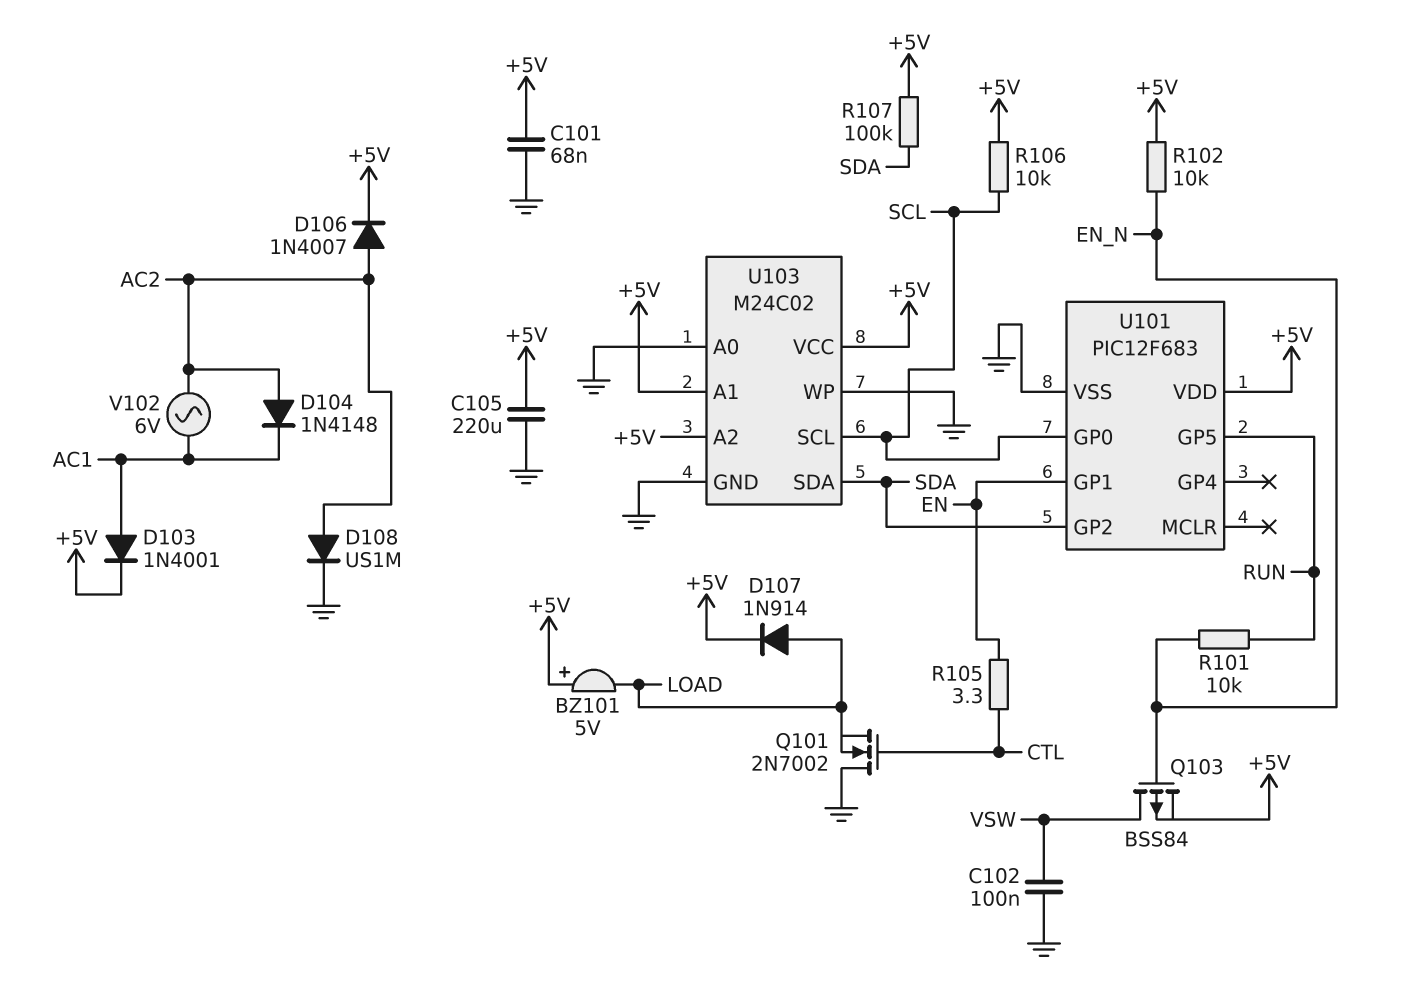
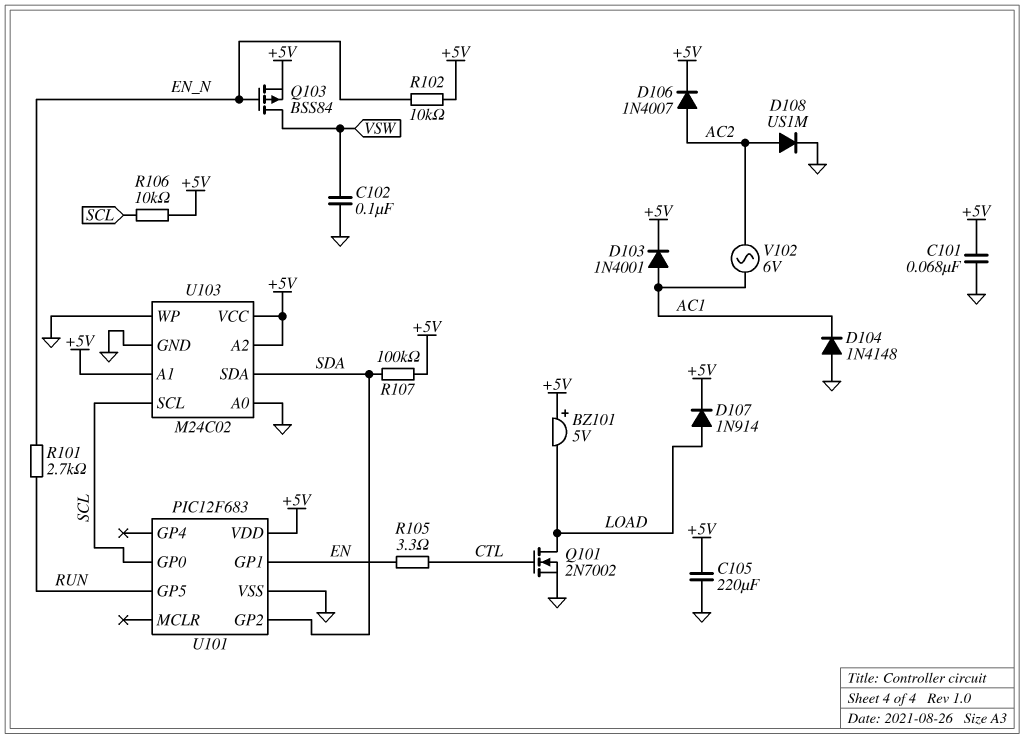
D104: diode 1N4148 (A AC2, K AC1) -> diode 1N4148 (A GND, K AC1)
Q101: NMOS 2N7002 (G CTL, D GND, S LOAD) -> NMOS 2N7002 (G CTL, D LOAD, S GND)
R101: 10k (EN_N, RUN) -> 2.7k (EN_N, RUN)

